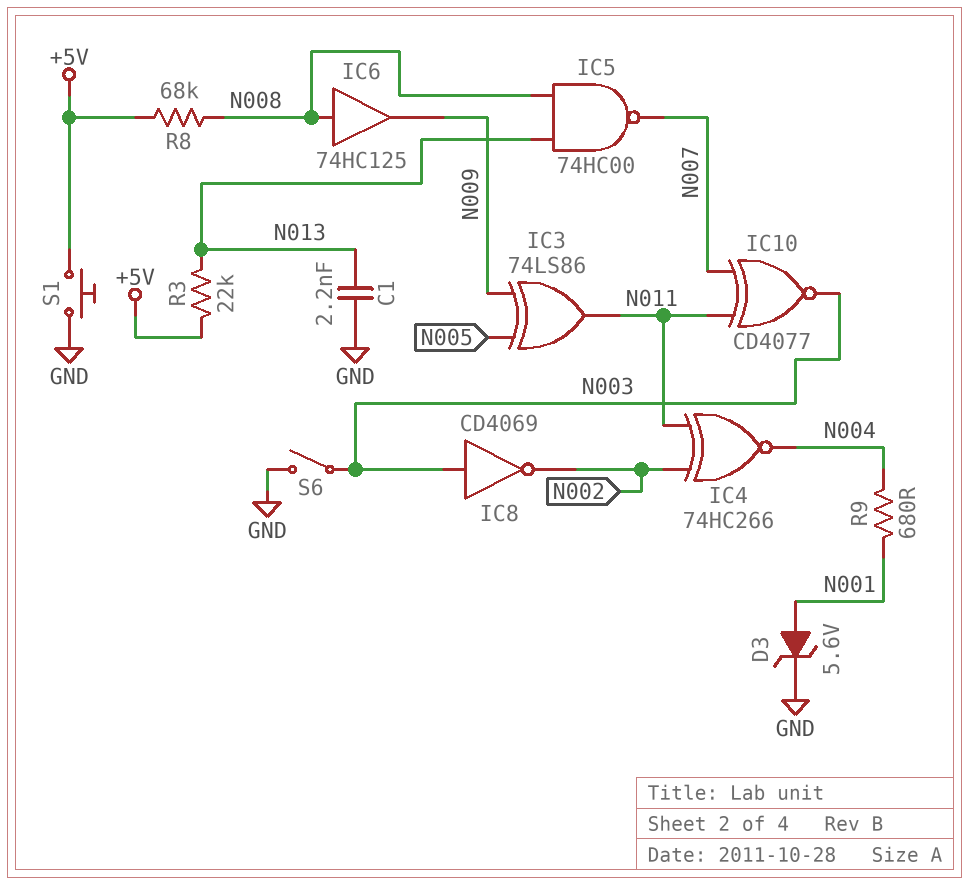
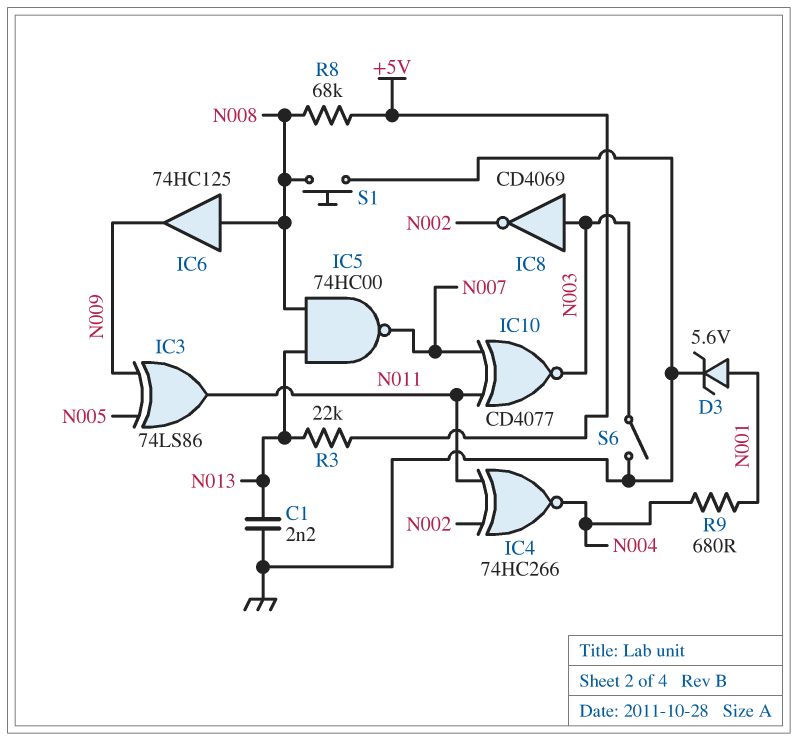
S1: button (+5V, GND) -> button (GND, N008)

